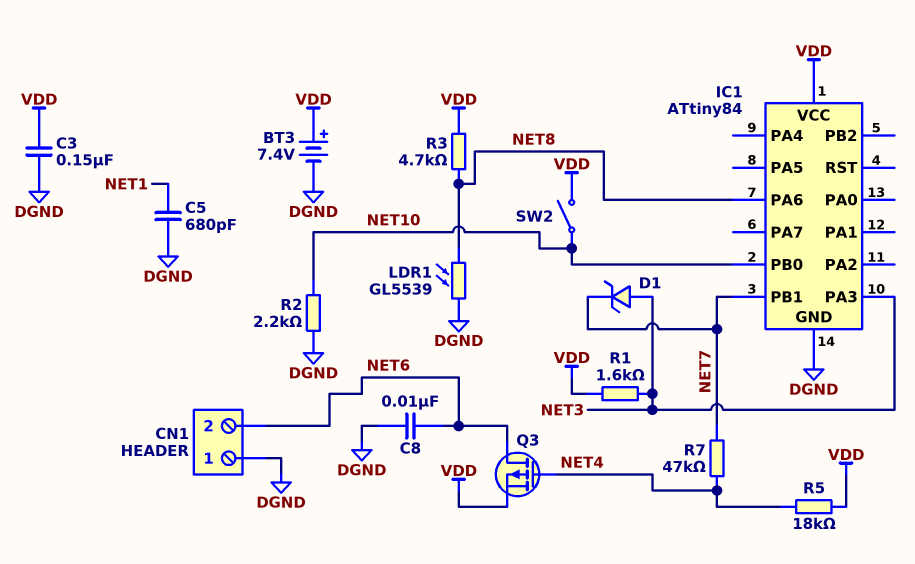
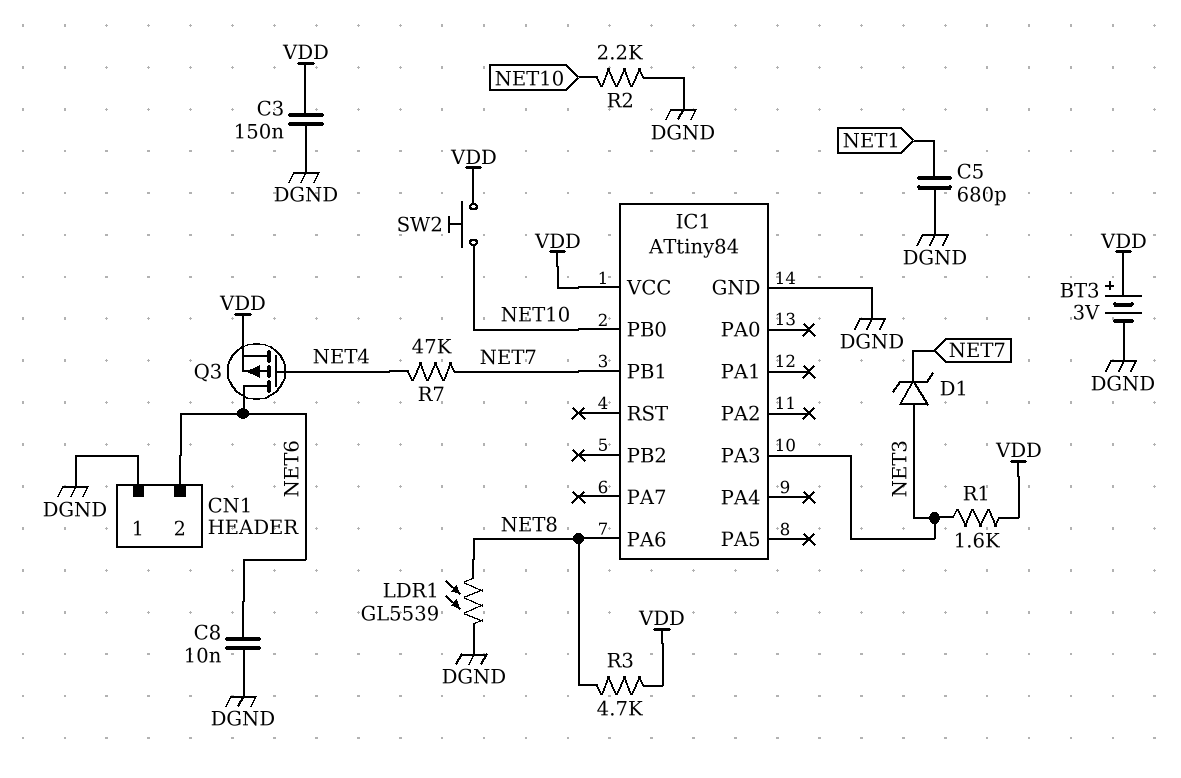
BT3: 7.4V (plus VDD, minus DGND) -> 3V (plus VDD, minus DGND)
R5: 18k (NET4, VDD) -> none
SW2: switch (NET10, VDD) -> button (NET10, VDD)

